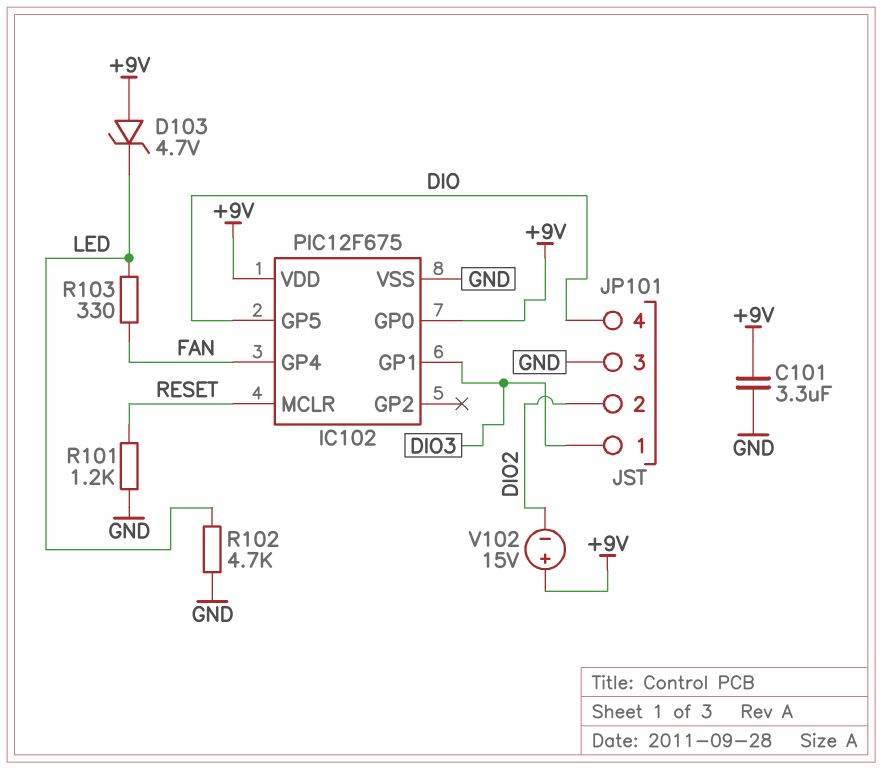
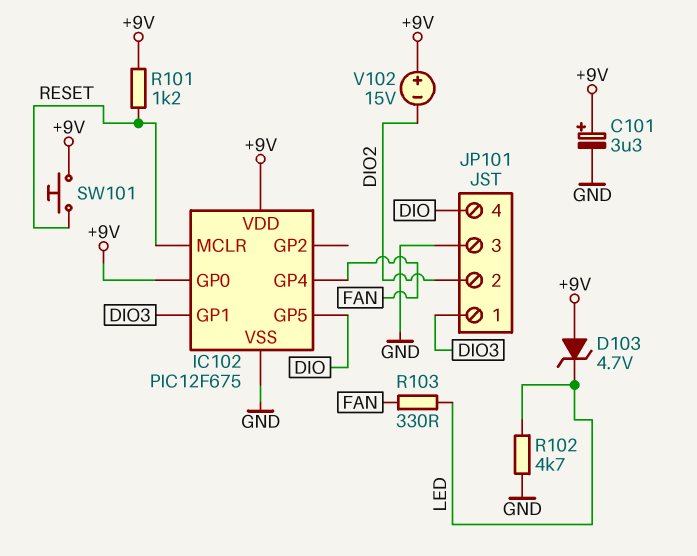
C101: 3.3uF (+9V, GND) -> 3.3uF (plus +9V, minus GND)
R101: 1.2k (GND, RESET) -> 1.2k (+9V, RESET)
SW101: none -> button (+9V, RESET)

